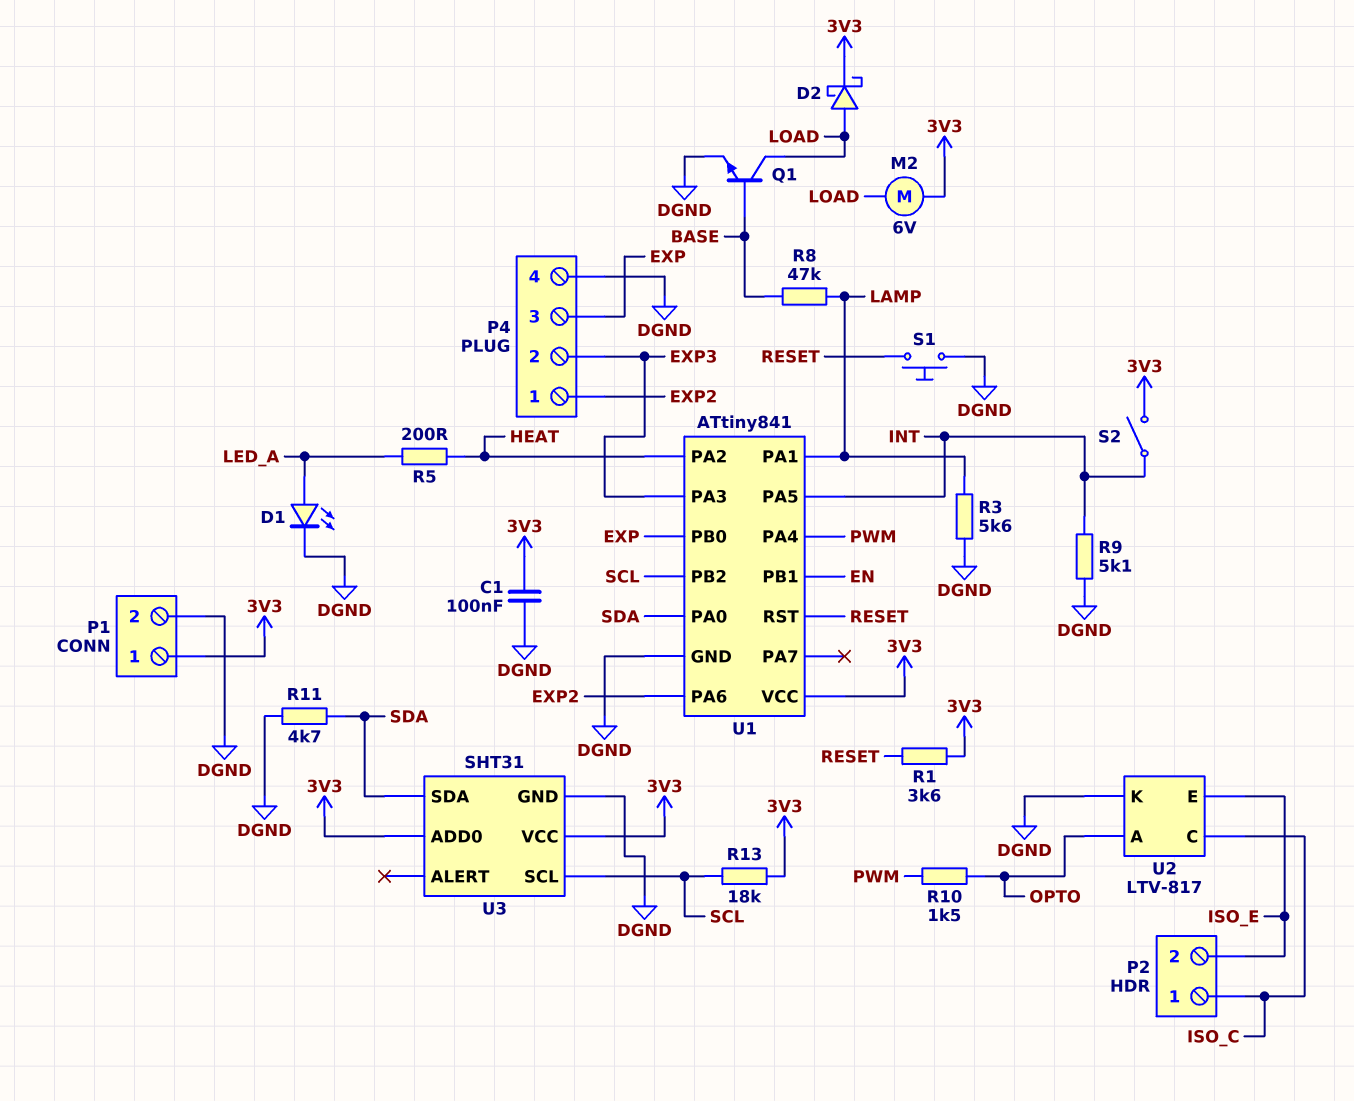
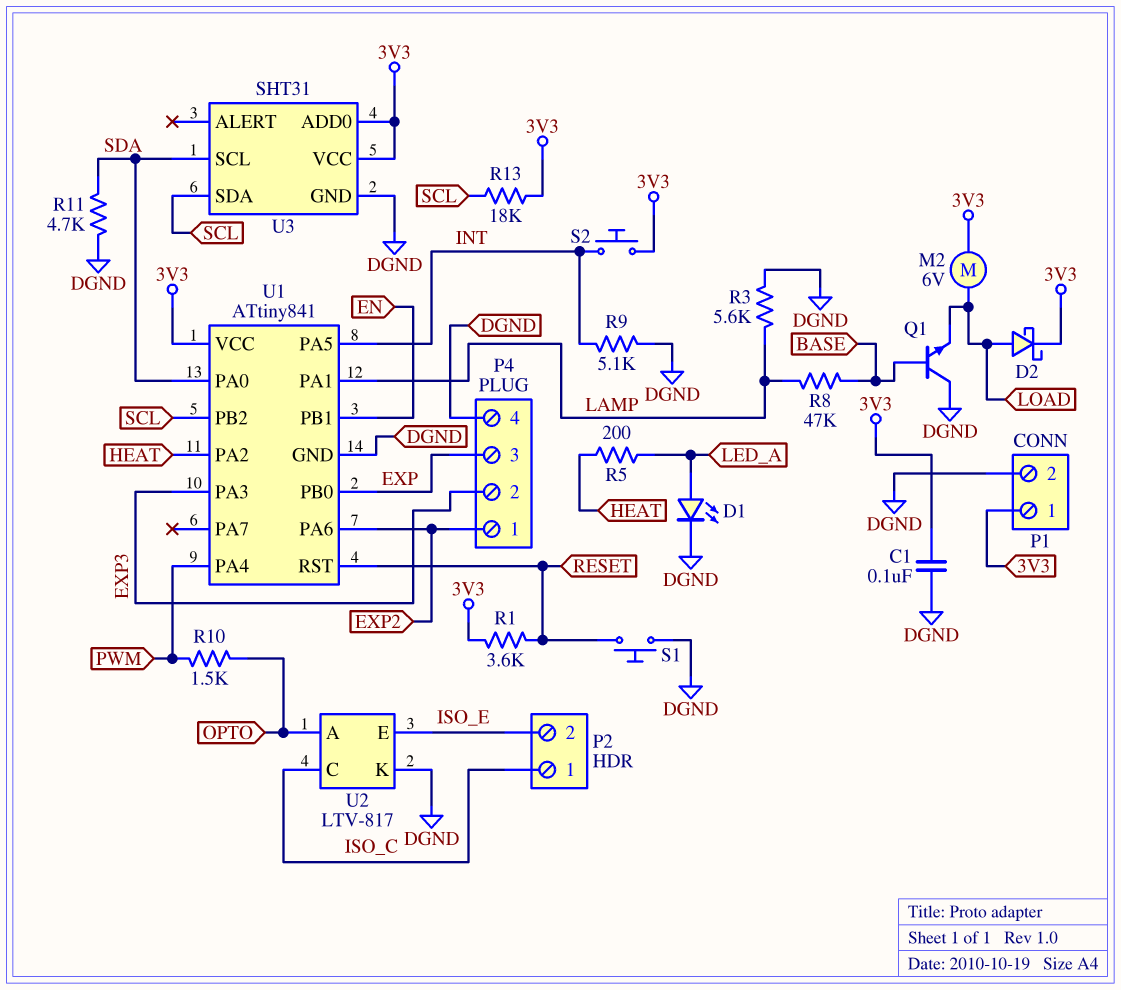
Q1: NPN (B BASE, C LOAD, E DGND) -> NPN (B BASE, C DGND, E LOAD)
S2: switch (3V3, INT) -> button (3V3, INT)
U3 pin SCL: SCL -> SDA
U3 pin SDA: SDA -> SCL

